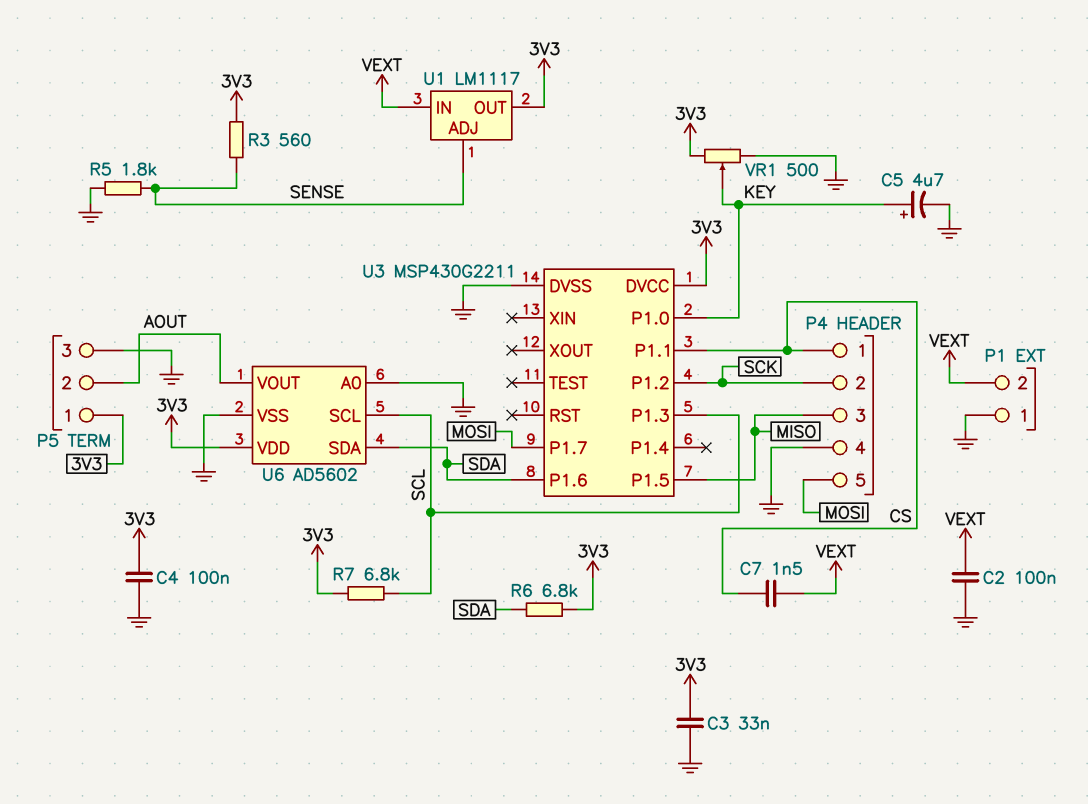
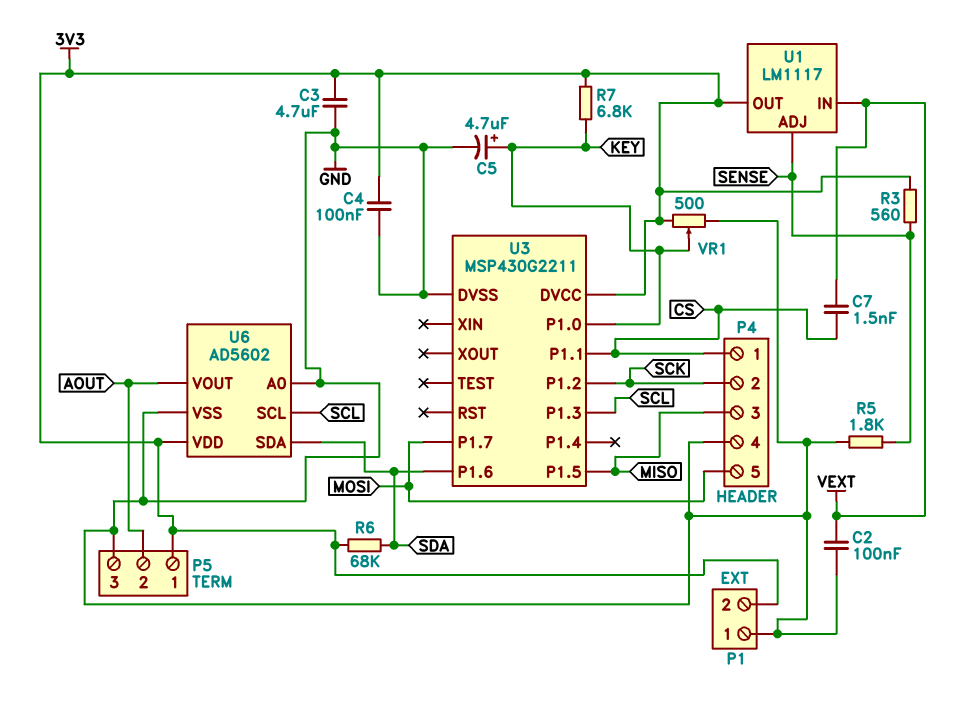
C3: 33nF (3V3, GND) -> 4.7uF (3V3, GND)
P1 pin 2: VEXT -> 3V3
R6: 6.8k (3V3, SDA) -> 68k (3V3, SDA)
R7: 6.8k (3V3, SCL) -> 6.8k (3V3, KEY)

